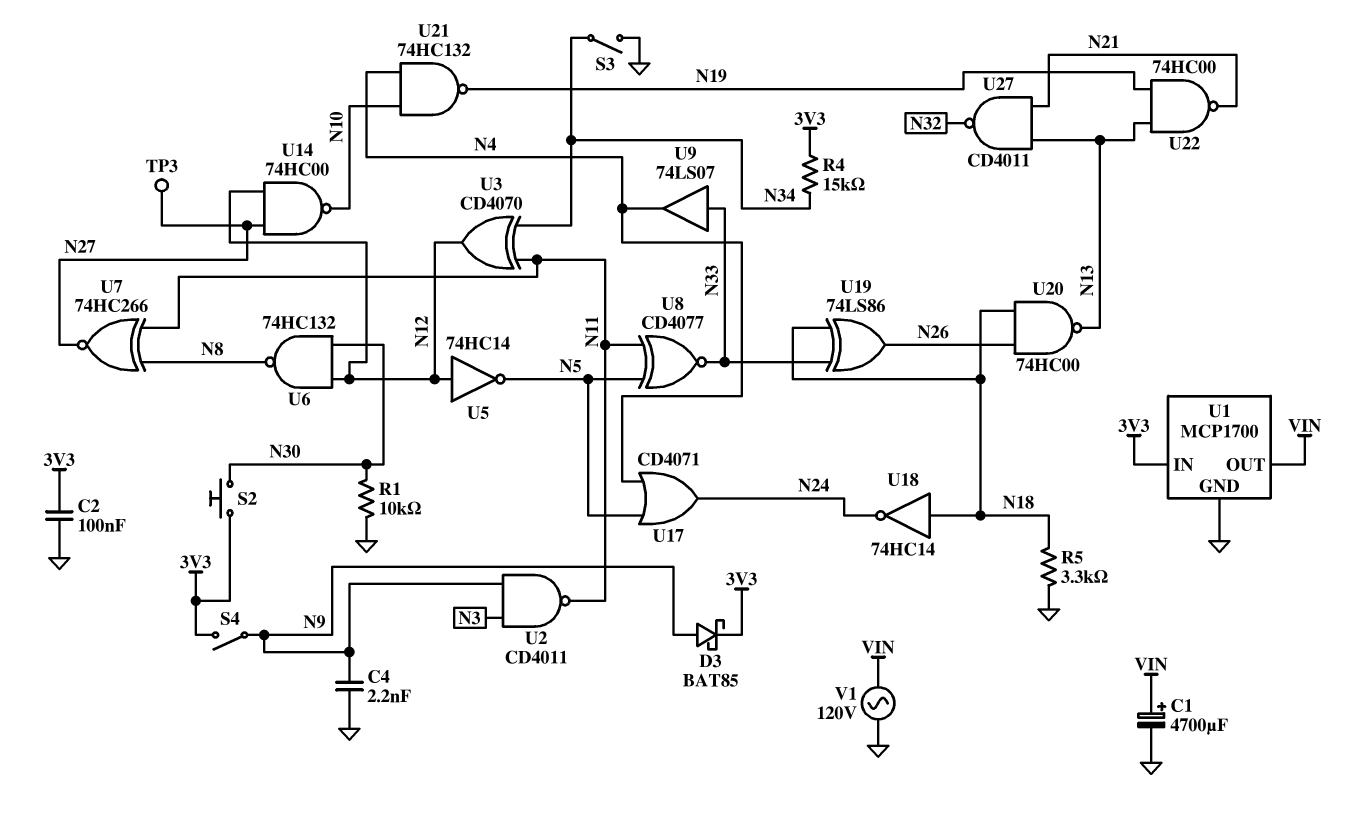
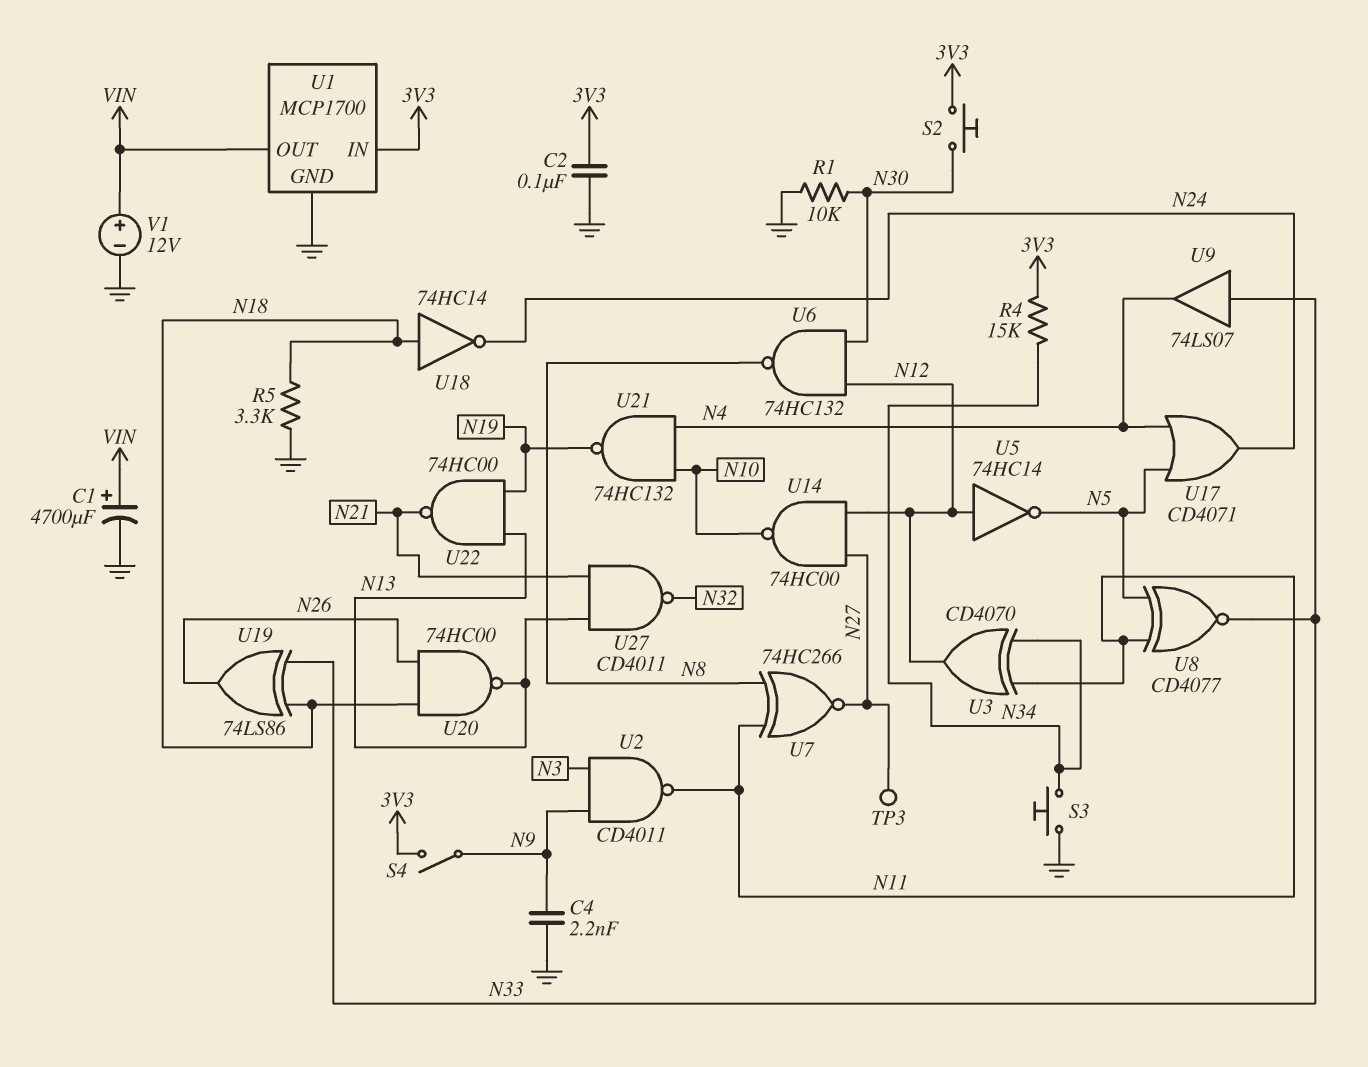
D3: schottky BAT85 (A N9, K 3V3) -> none
S3: switch (GND, N34) -> button (GND, N34)
V1: AC 120V (GND, VIN) -> 12V (plus VIN, minus GND)

